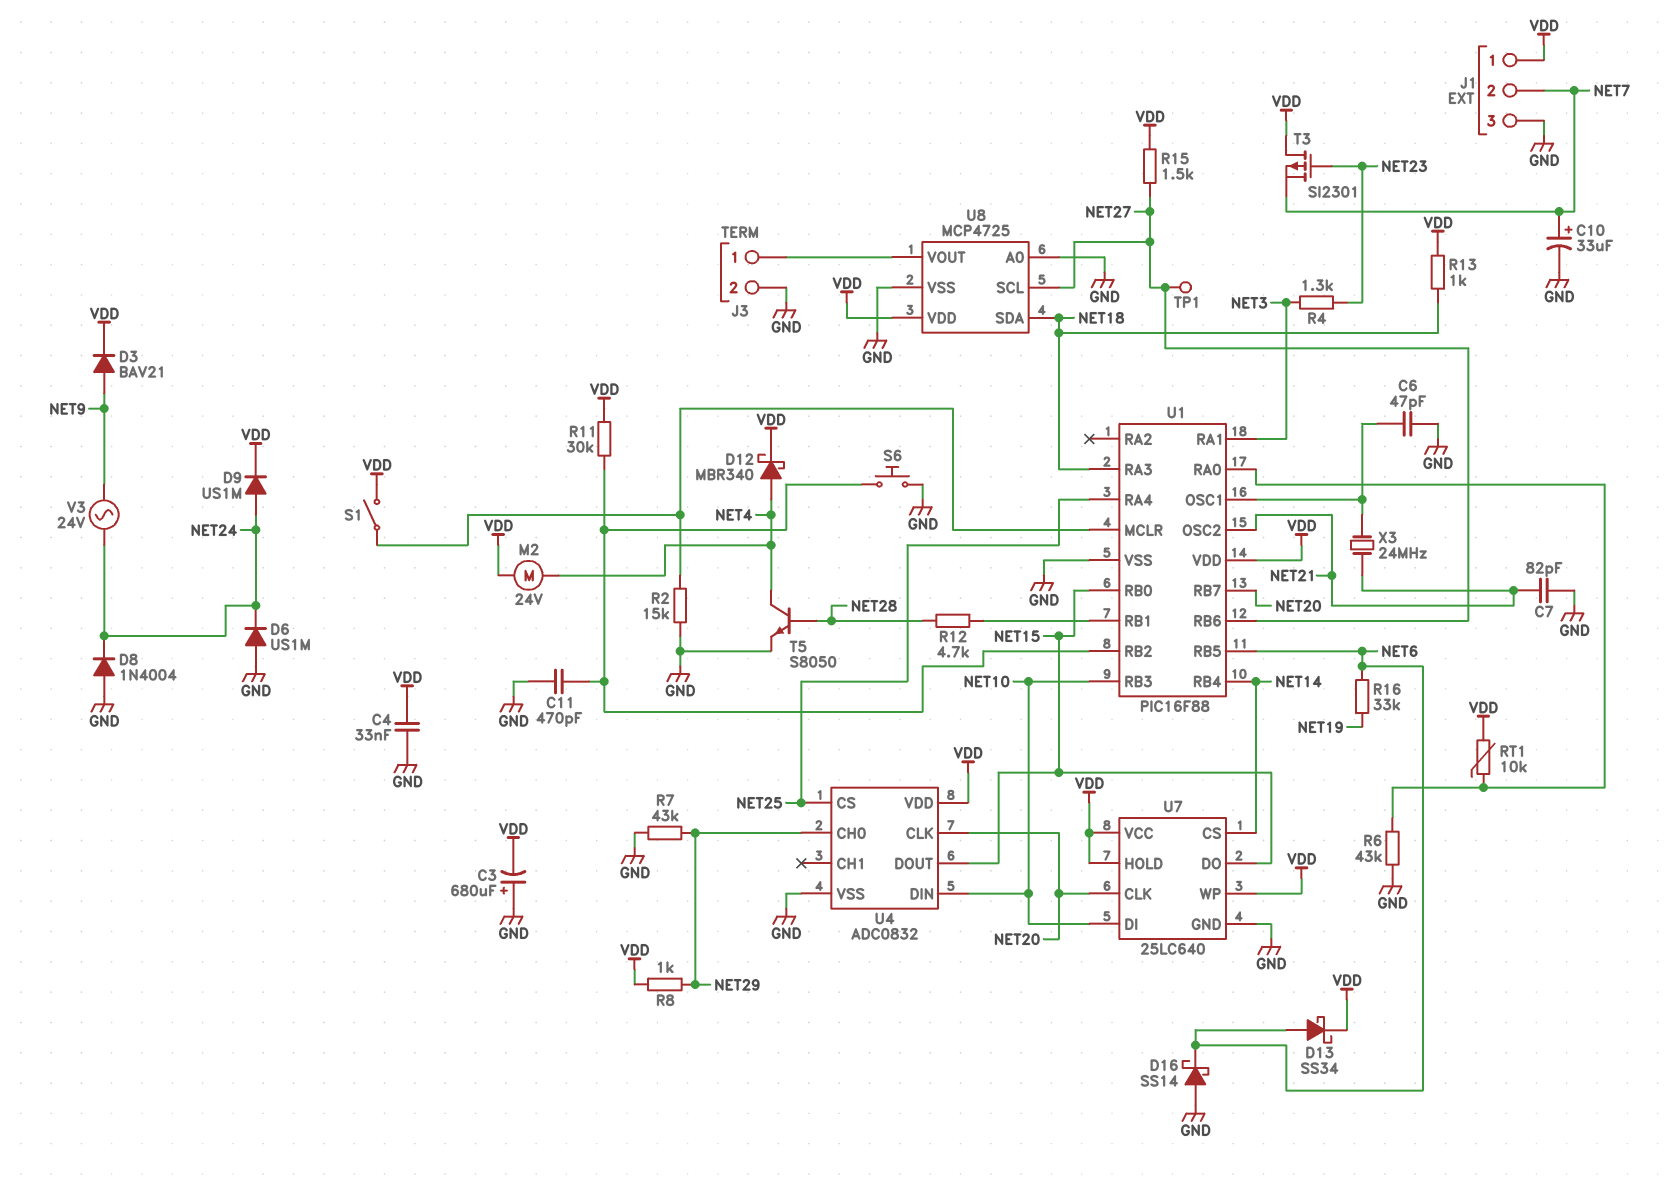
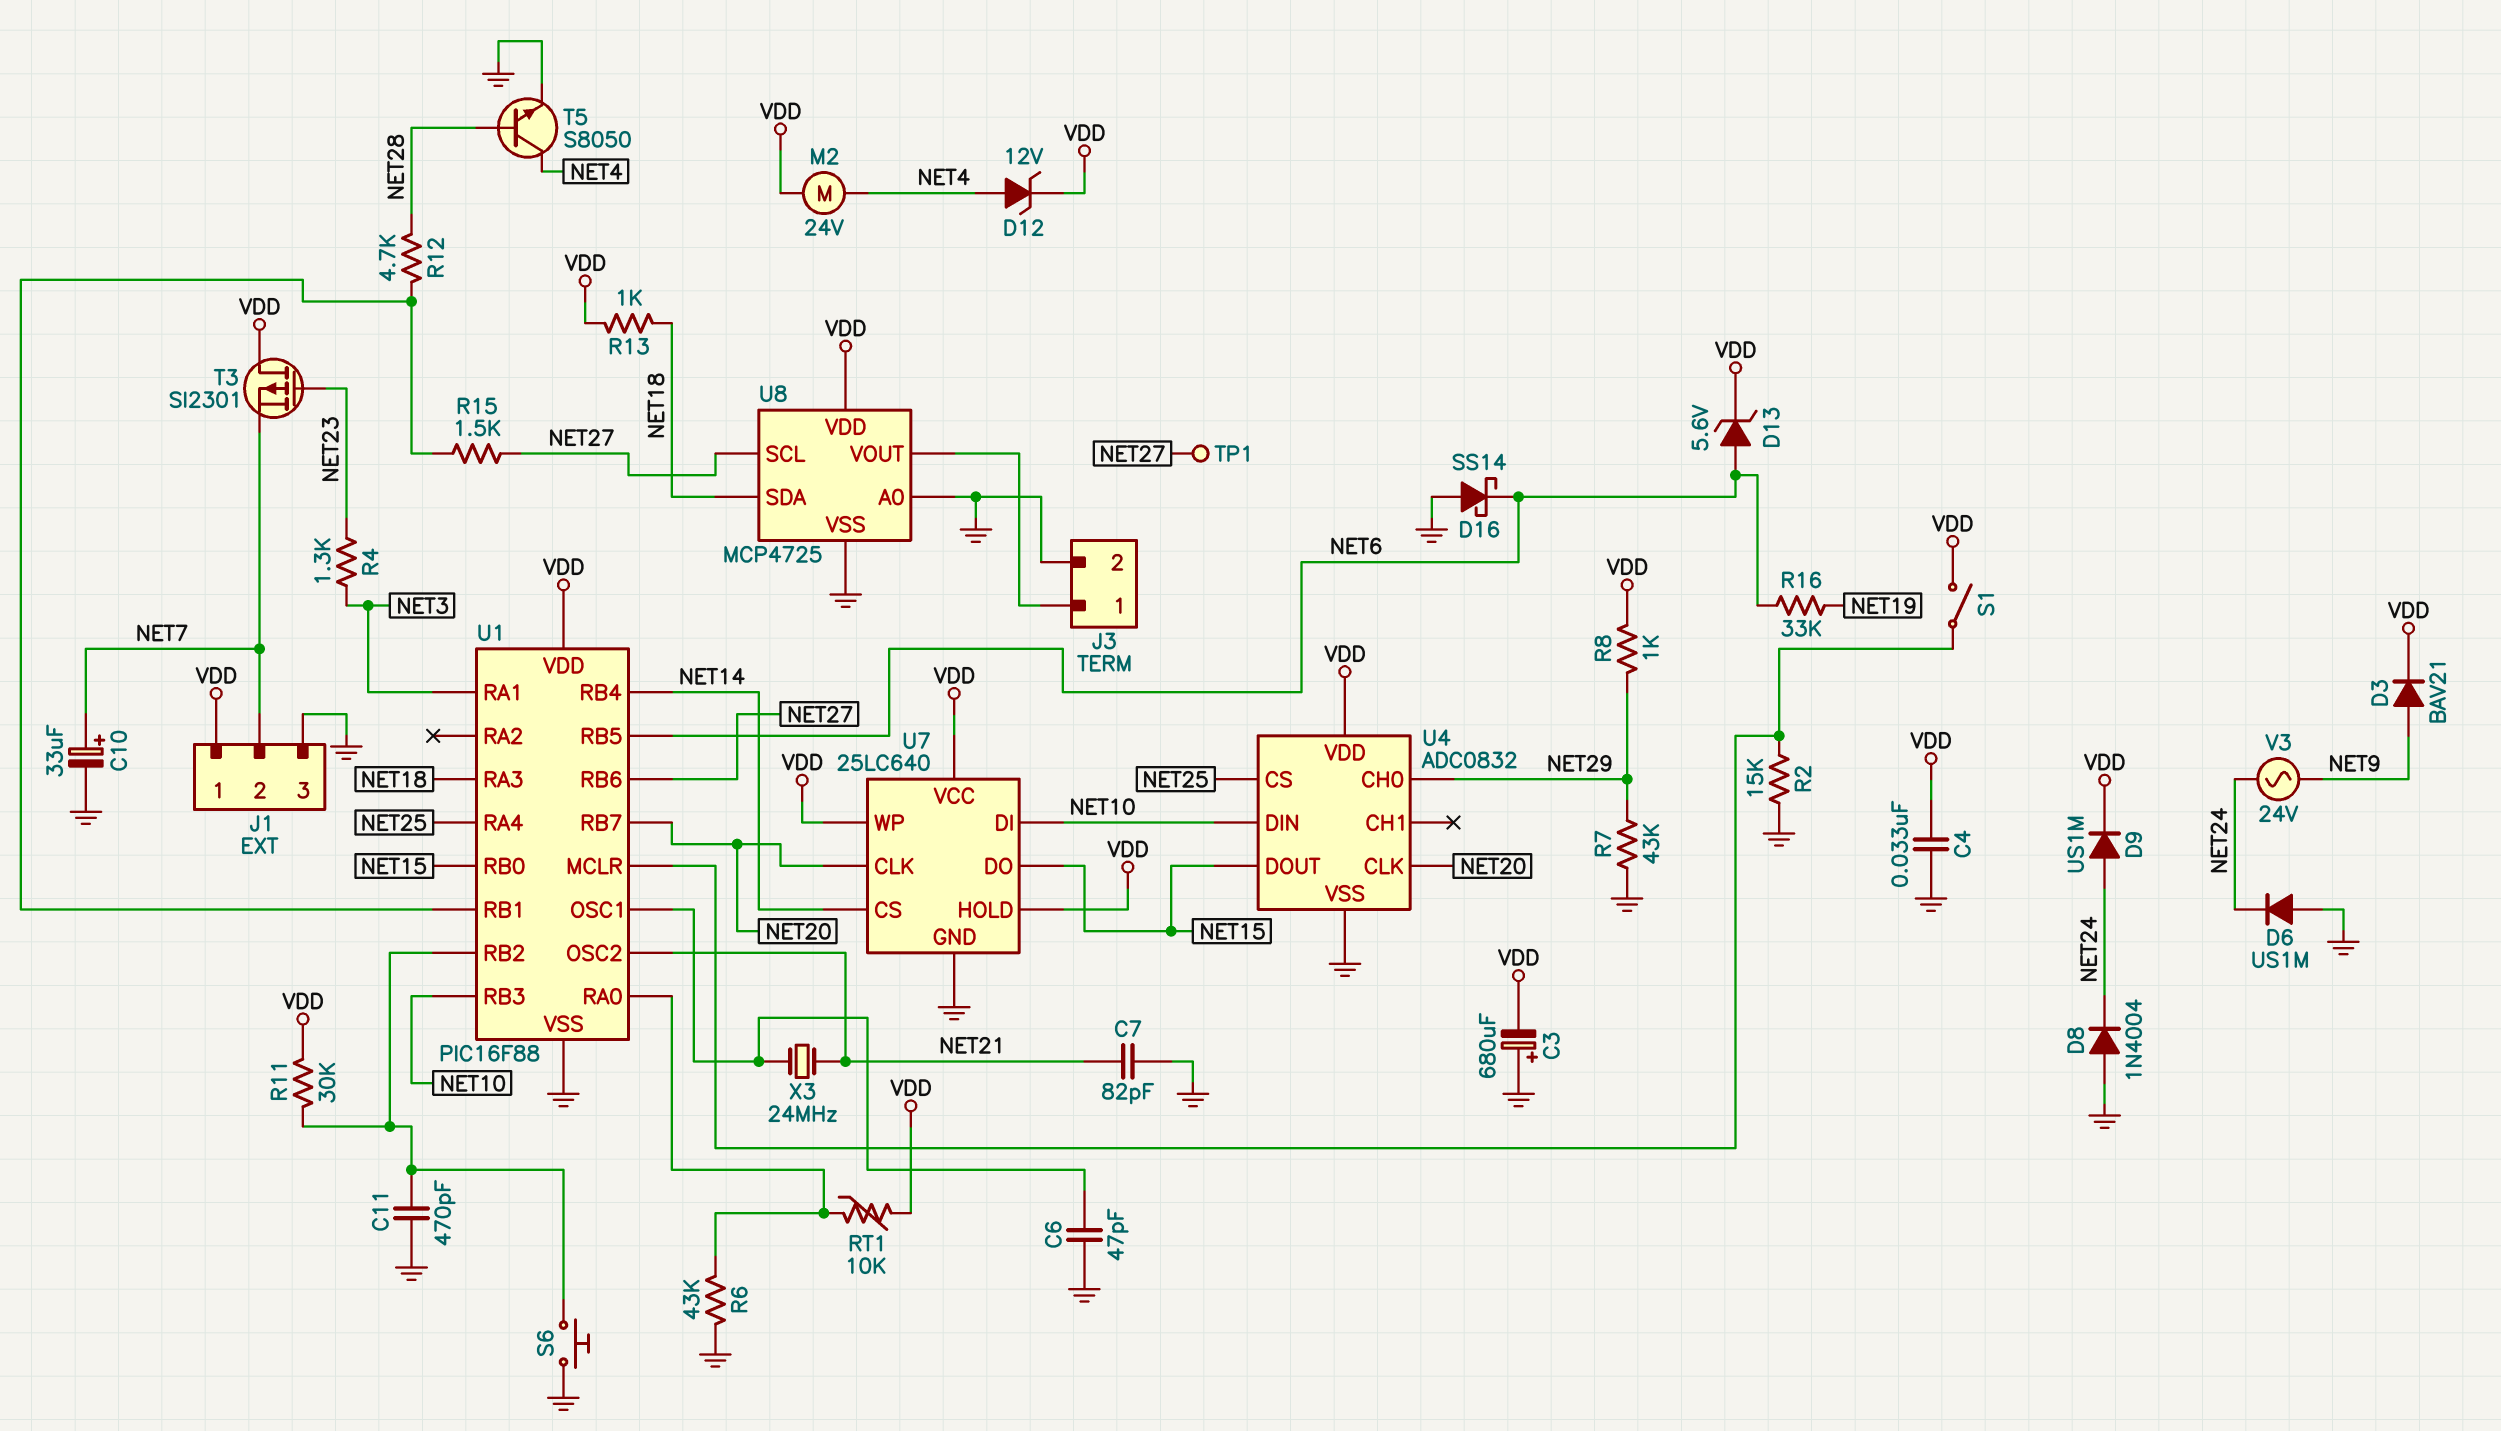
D12: schottky MBR340 (A NET4, K VDD) -> zener 12V (A NET4, K VDD)
D13: schottky SS34 (A NET6, K VDD) -> zener 5.6V (A NET6, K VDD)
R15: 1.5k (NET27, VDD) -> 1.5k (NET27, U1/RB1)

